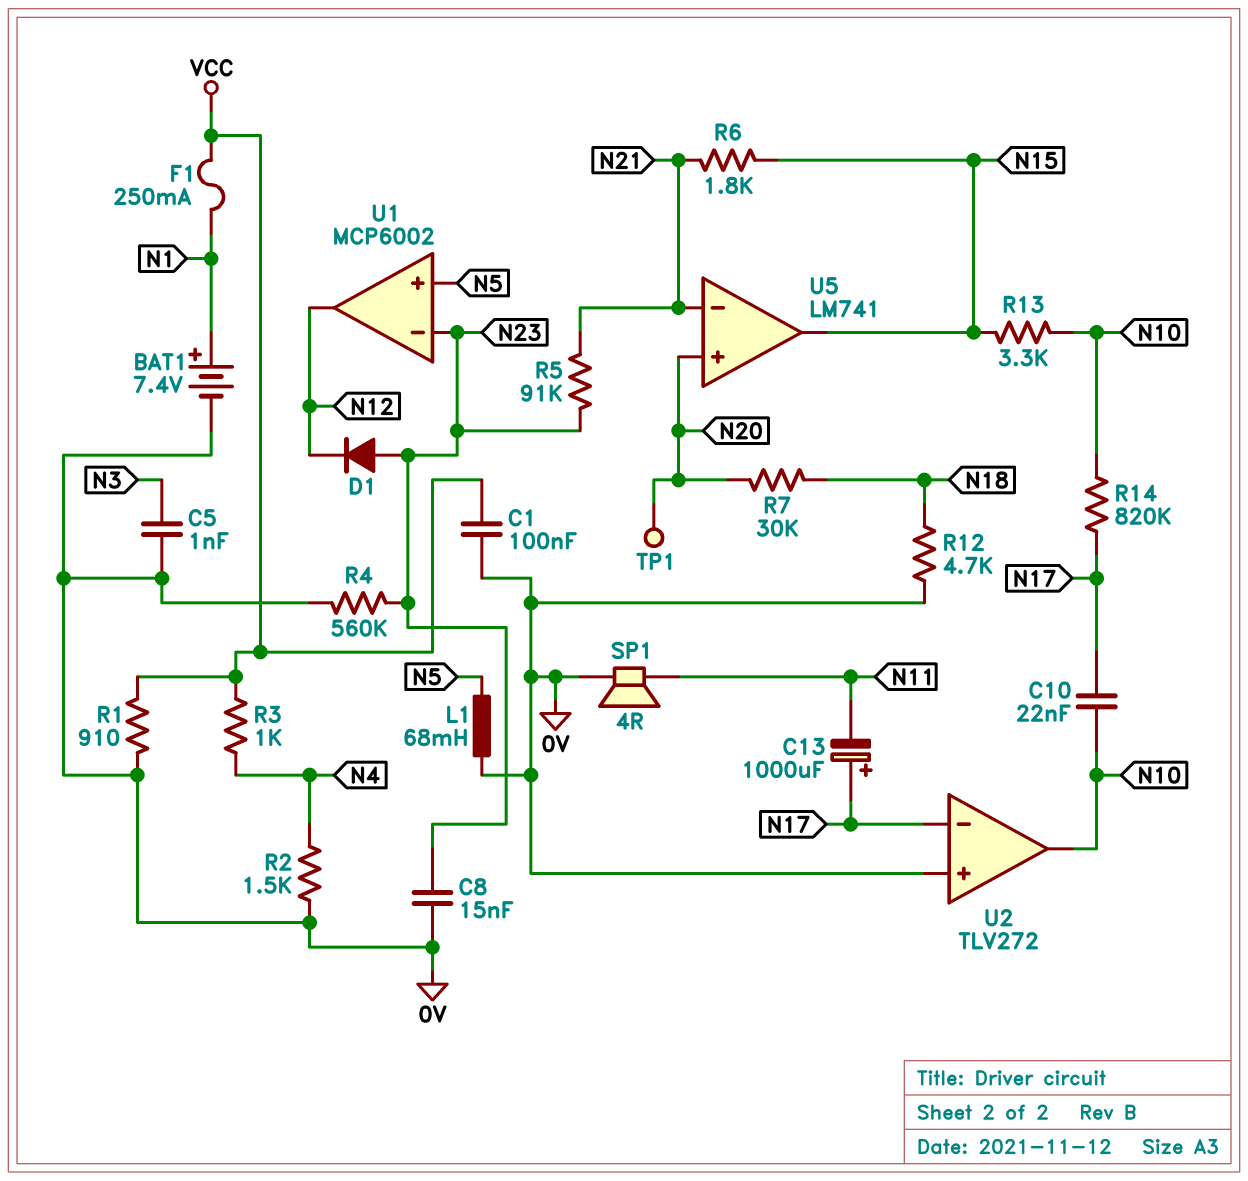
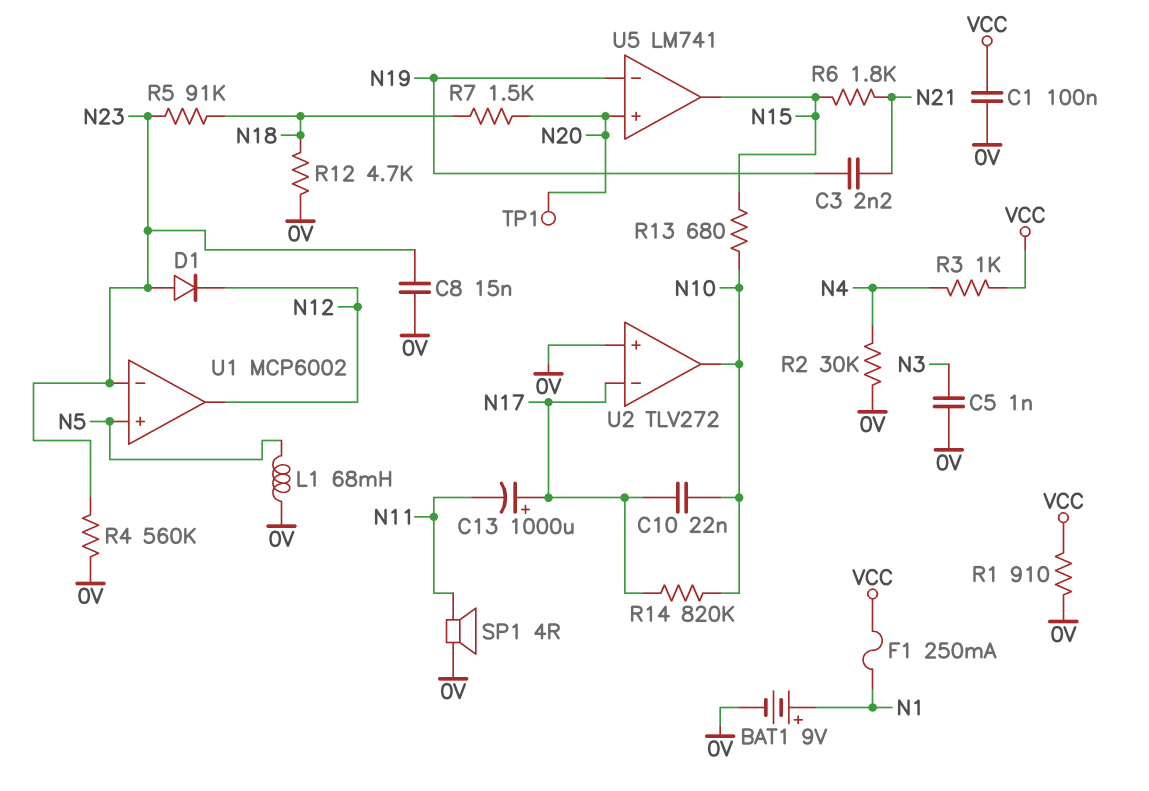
BAT1: 7.4V (plus N1, minus 0V) -> 9V (plus N1, minus 0V)
C3: none -> 2.2nF (N19, N21)
R2: 1.5k (0V, N4) -> 30k (0V, N4)
R5: 91k (N21, N23) -> 91k (N18, N23)
R7: 30k (N18, N20) -> 1.5k (N18, N20)
R13: 3.3k (N10, N15) -> 680 (N10, N15)
U5 pin in-: N21 -> N19

